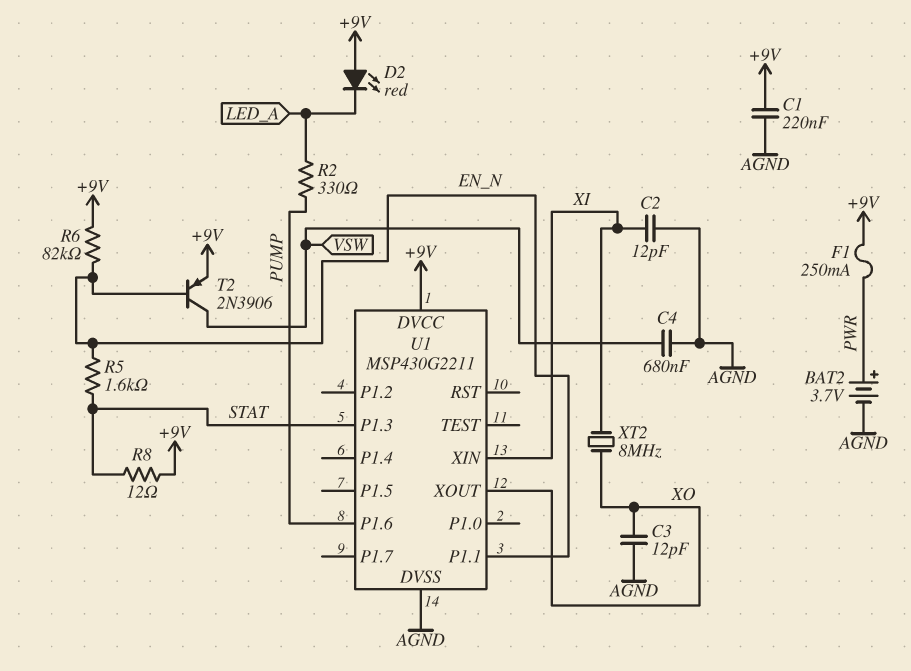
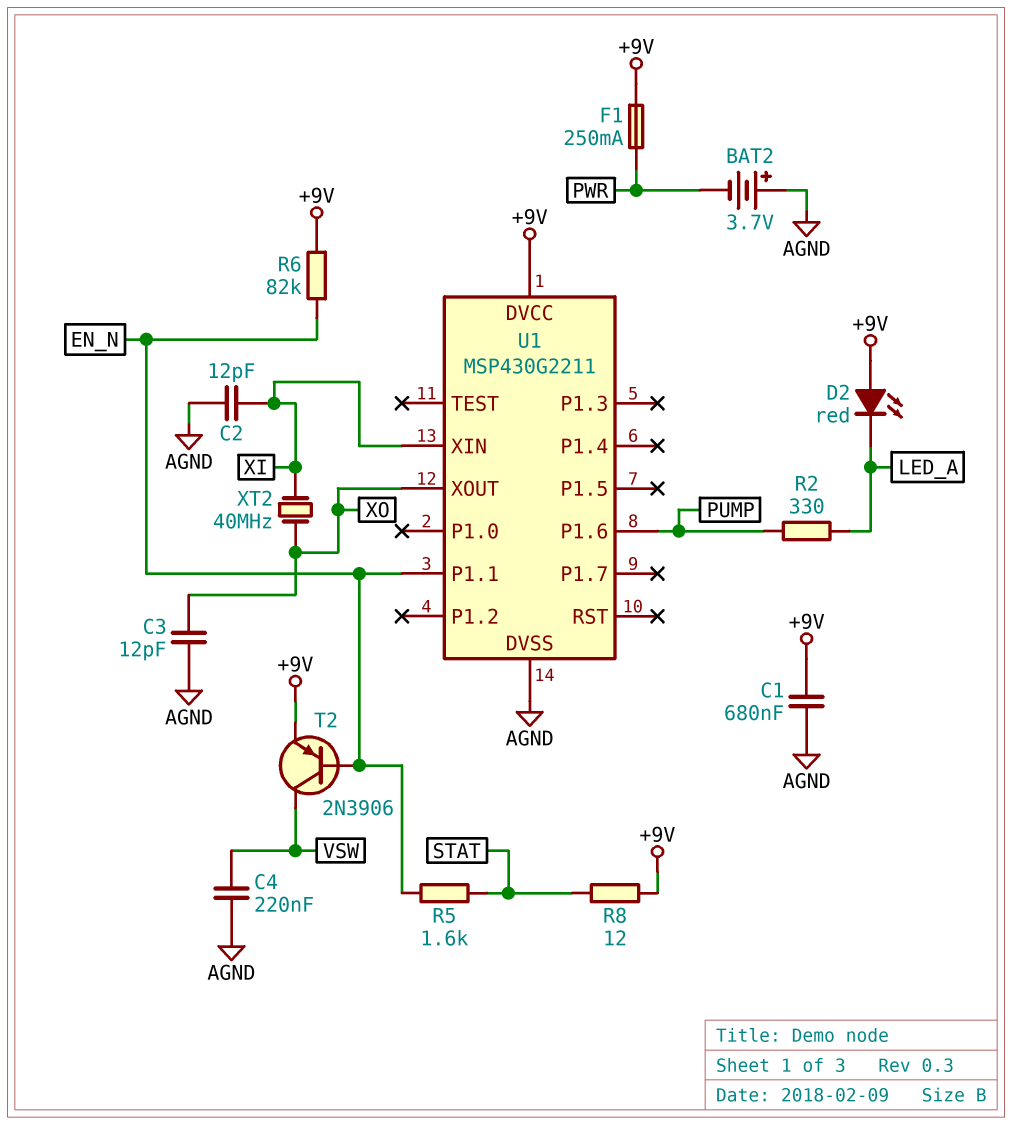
BAT2: 3.7V (plus PWR, minus AGND) -> 3.7V (plus AGND, minus PWR)
C1: 220nF (+9V, AGND) -> 680nF (+9V, AGND)
C4: 680nF (AGND, VSW) -> 220nF (AGND, VSW)
U1 pin P1.3: STAT -> none
XT2: 8MHz (XI, XO) -> 40MHz (XI, XO)

